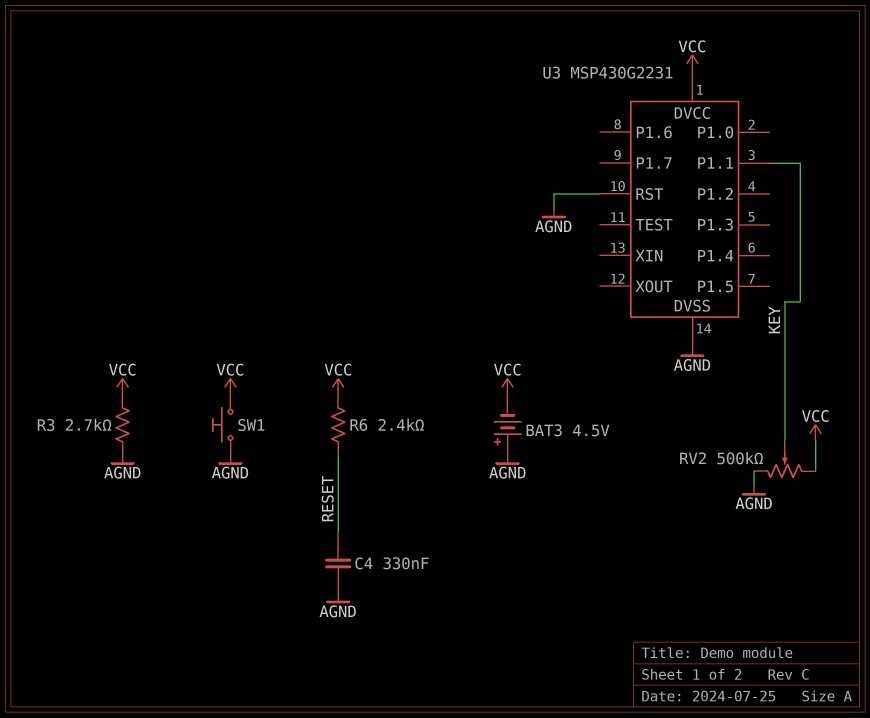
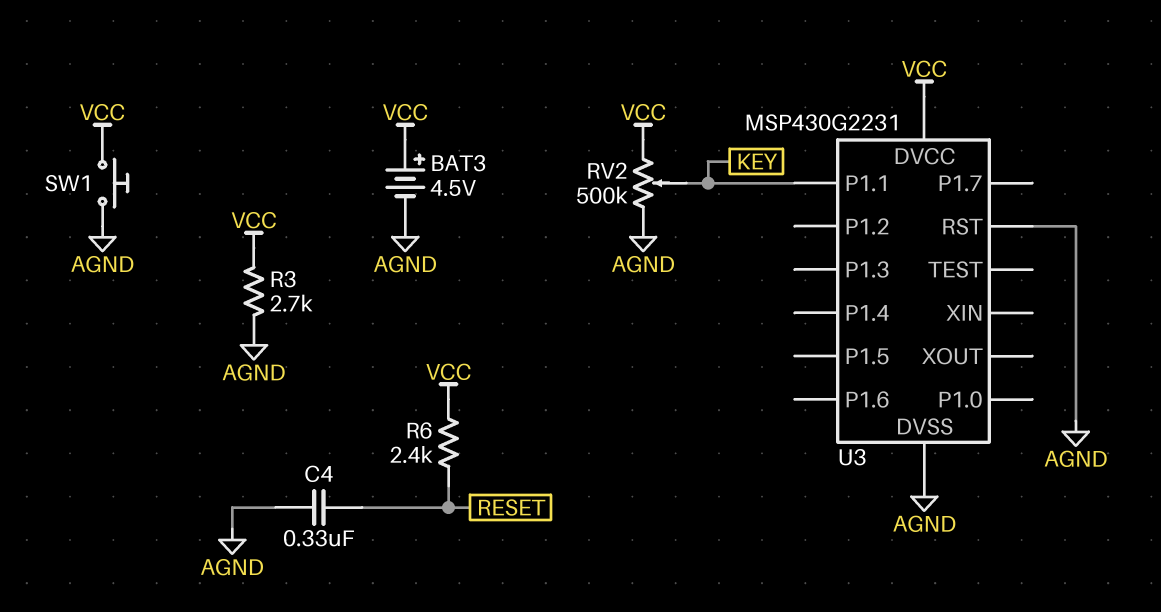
BAT3: 4.5V (plus AGND, minus VCC) -> 4.5V (plus VCC, minus AGND)

